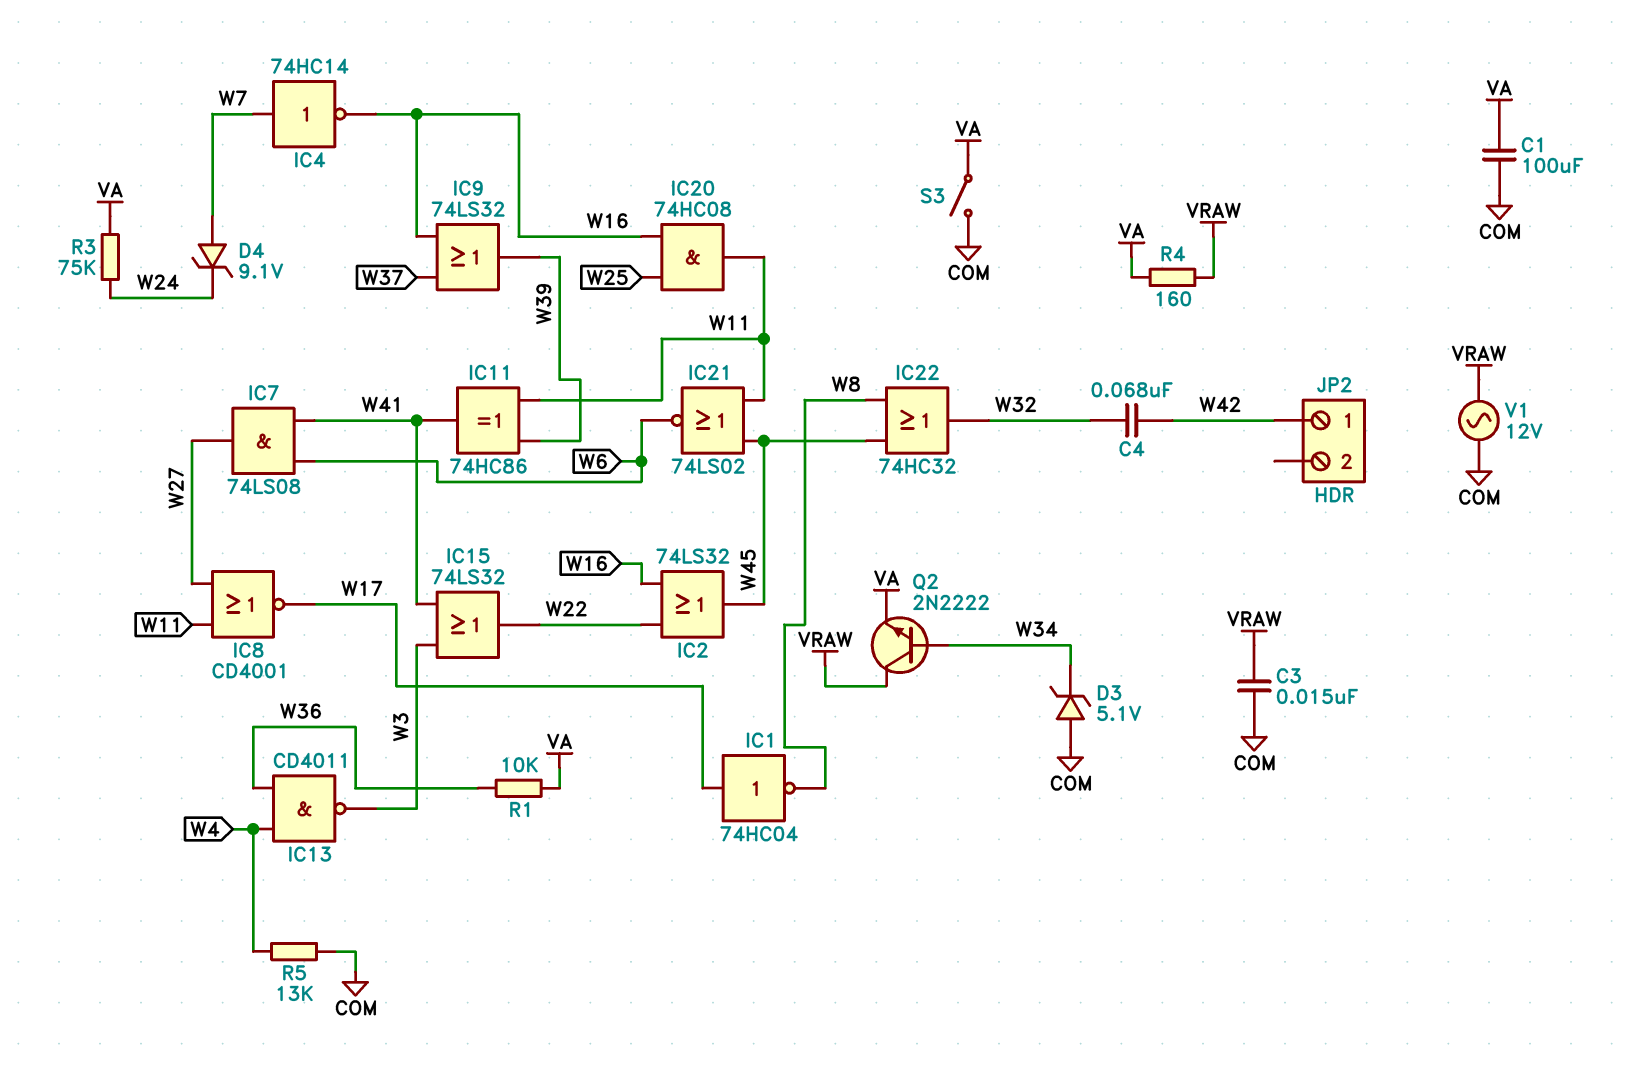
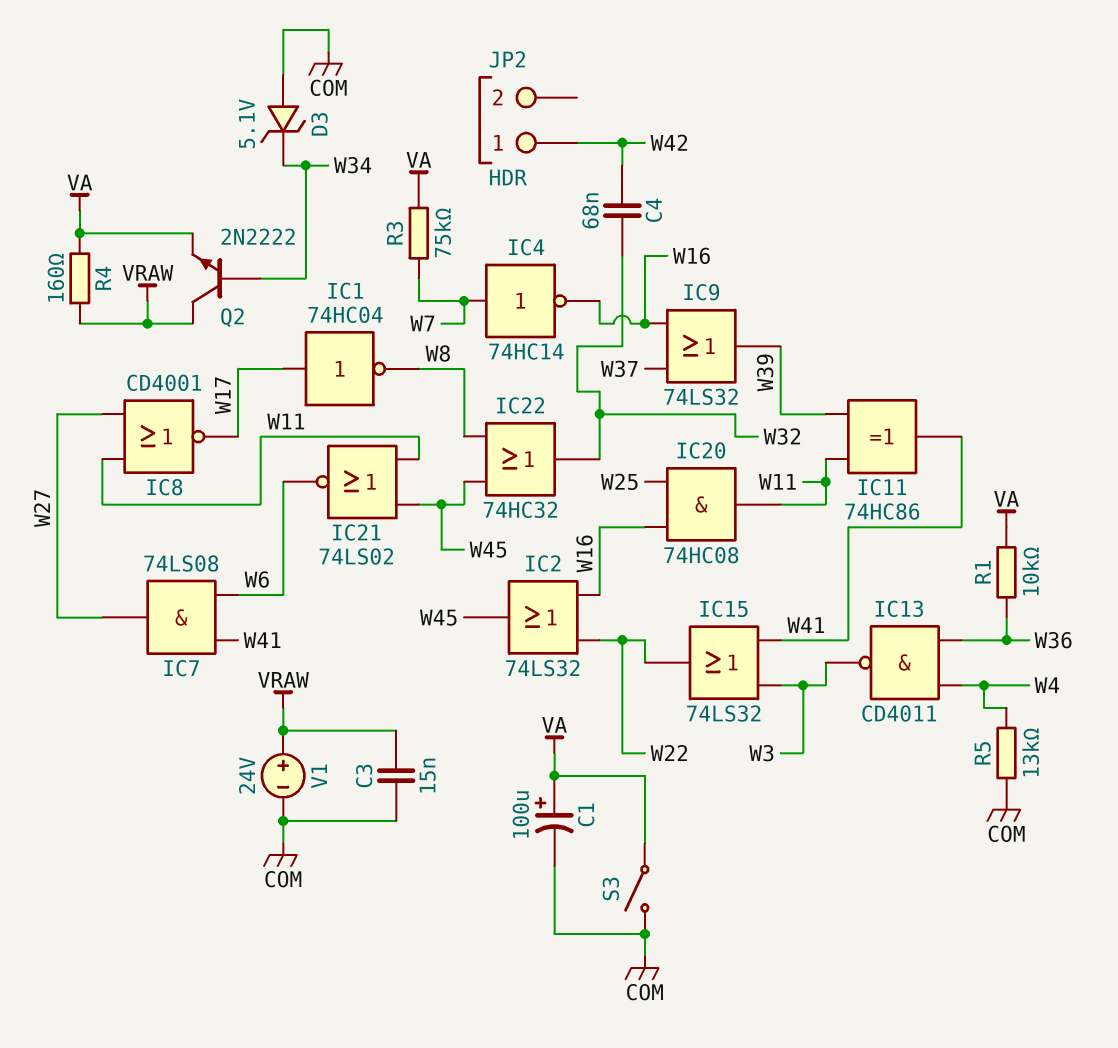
C1: 100uF (COM, VA) -> 100uF (plus VA, minus COM)
D4: zener 9.1V (A W7, K W24) -> none
R3: 75k (VA, W24) -> 75k (VA, W7)
V1: AC 12V (COM, VRAW) -> 24V (plus VRAW, minus COM)

